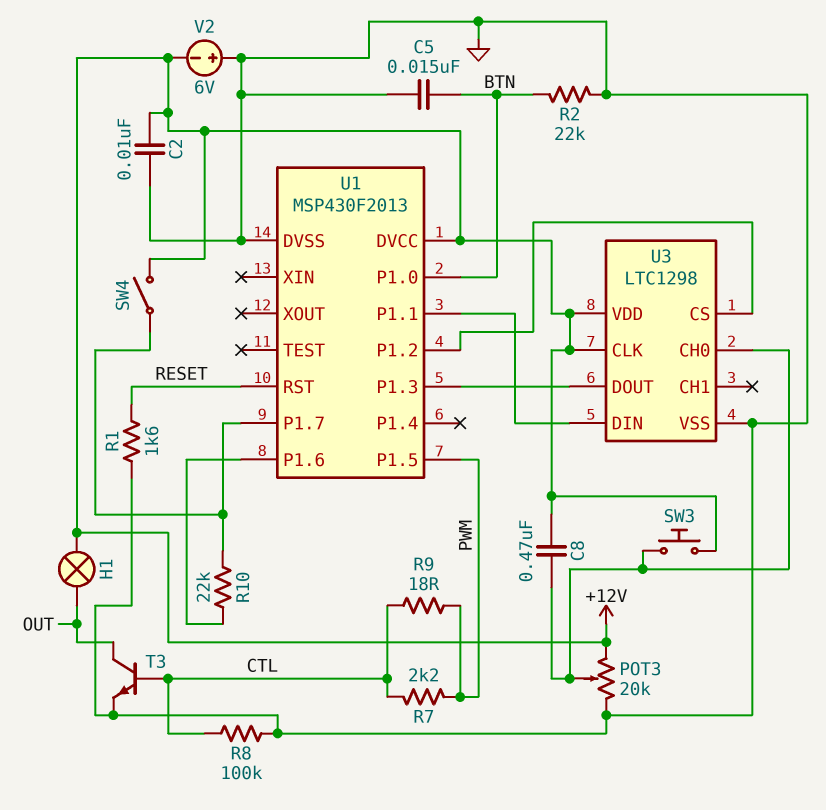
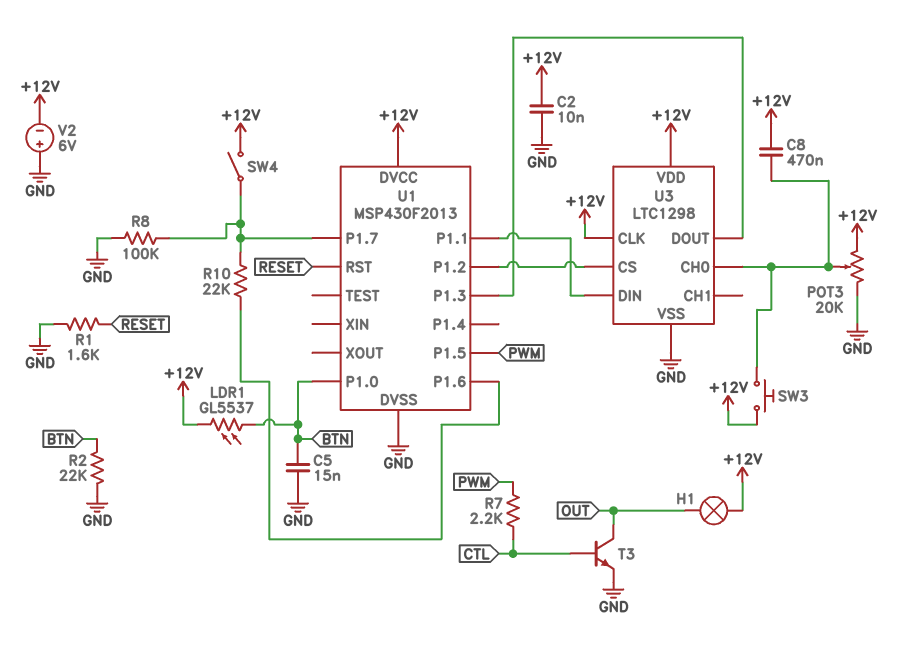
LDR1: none -> GL5537 (+12V, BTN)
R8: 100k (CTL, GND) -> 100k (GND, U1/P1.7)
R9: 18 (CTL, PWM) -> none

